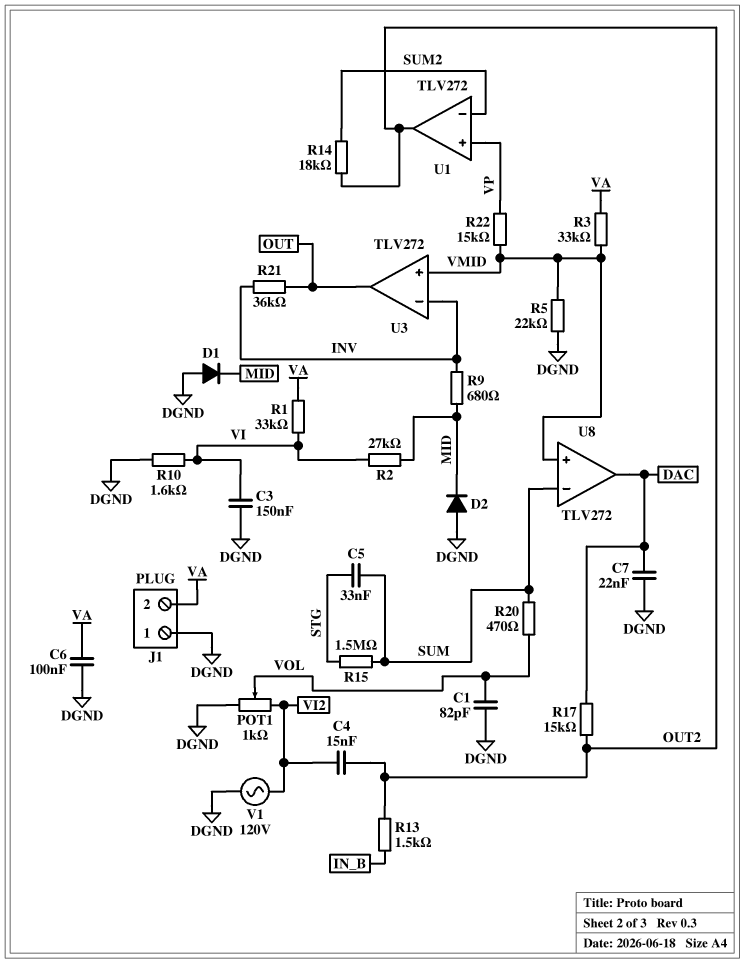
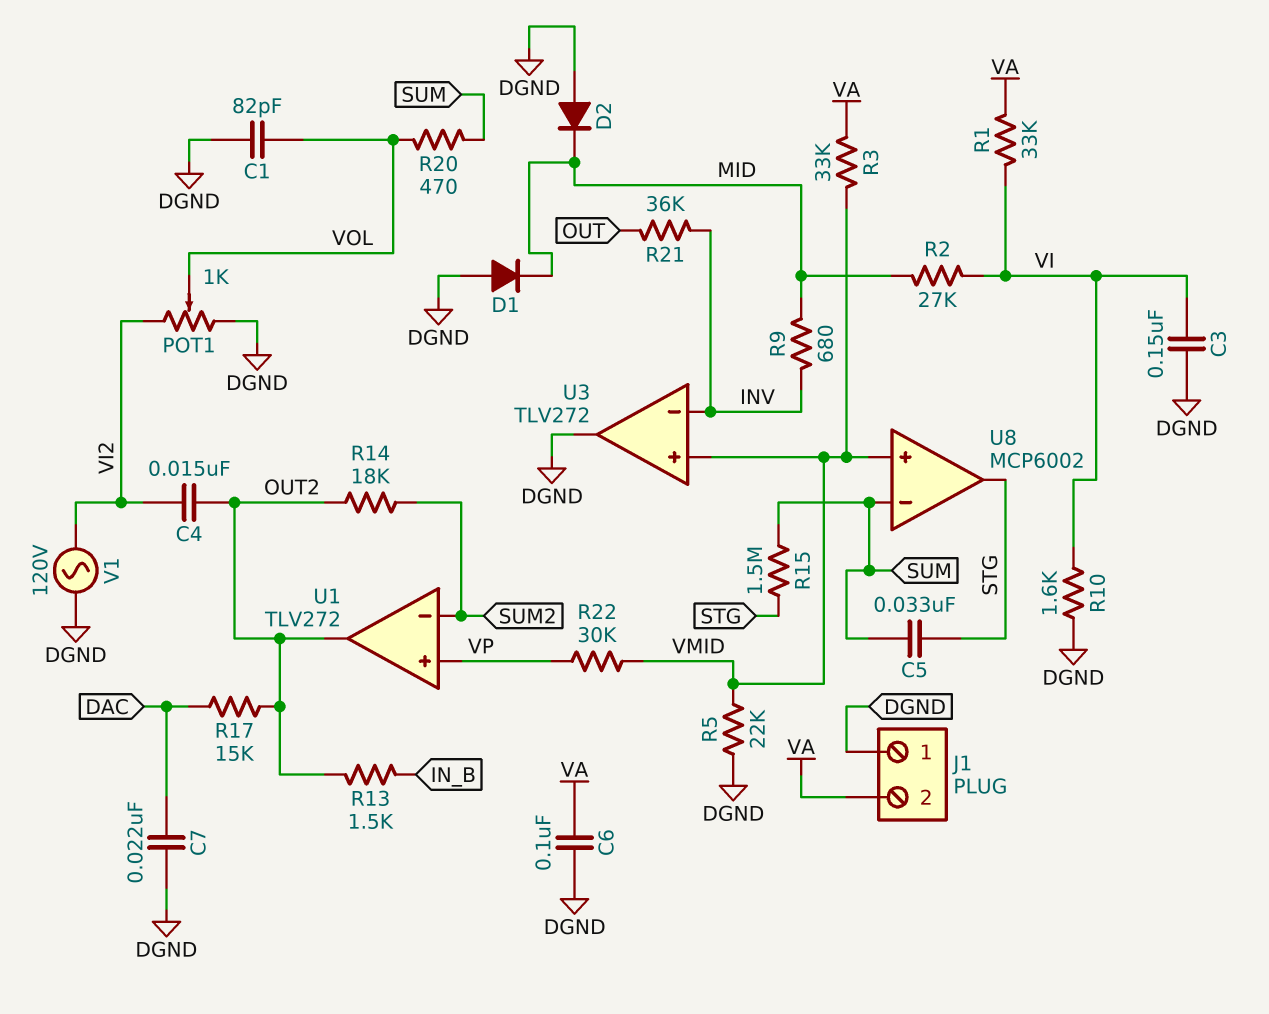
R22: 15k (VMID, VP) -> 30k (VMID, VP)
U3 pin out: OUT -> DGND
U8: TLV272 -> MCP6002
U8 pin out: DAC -> STG

